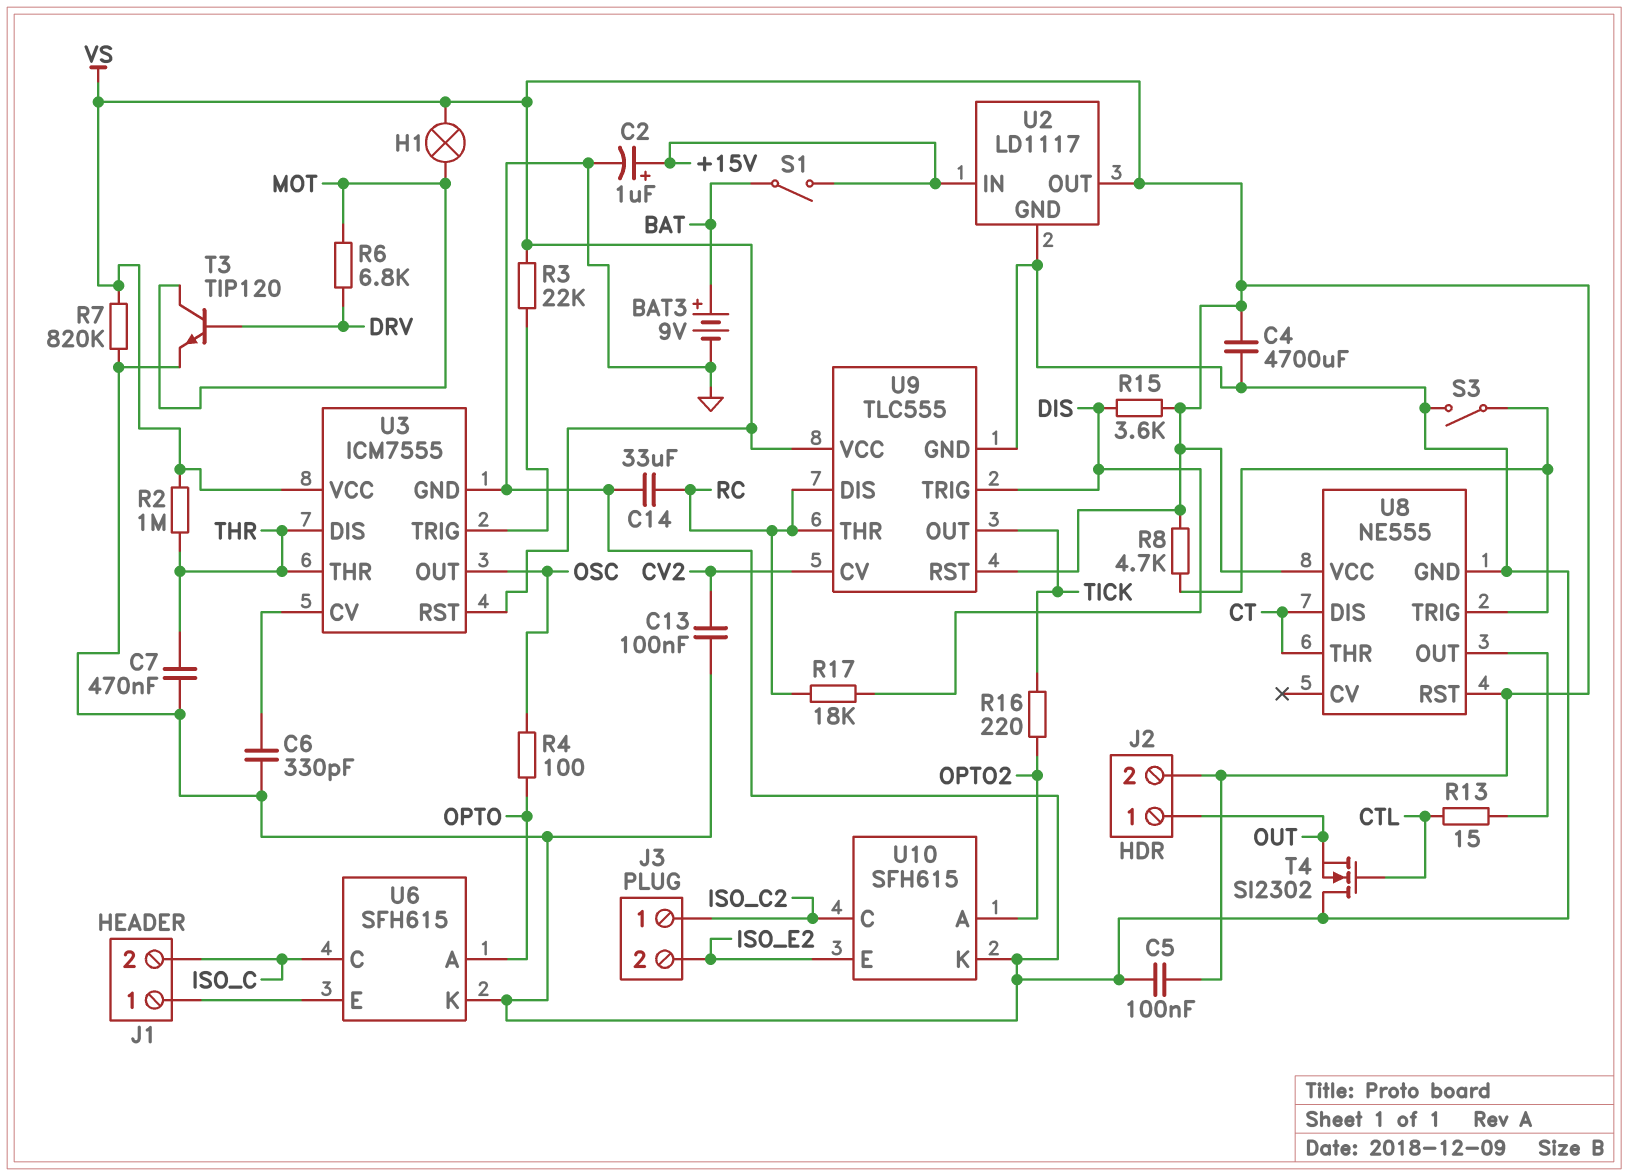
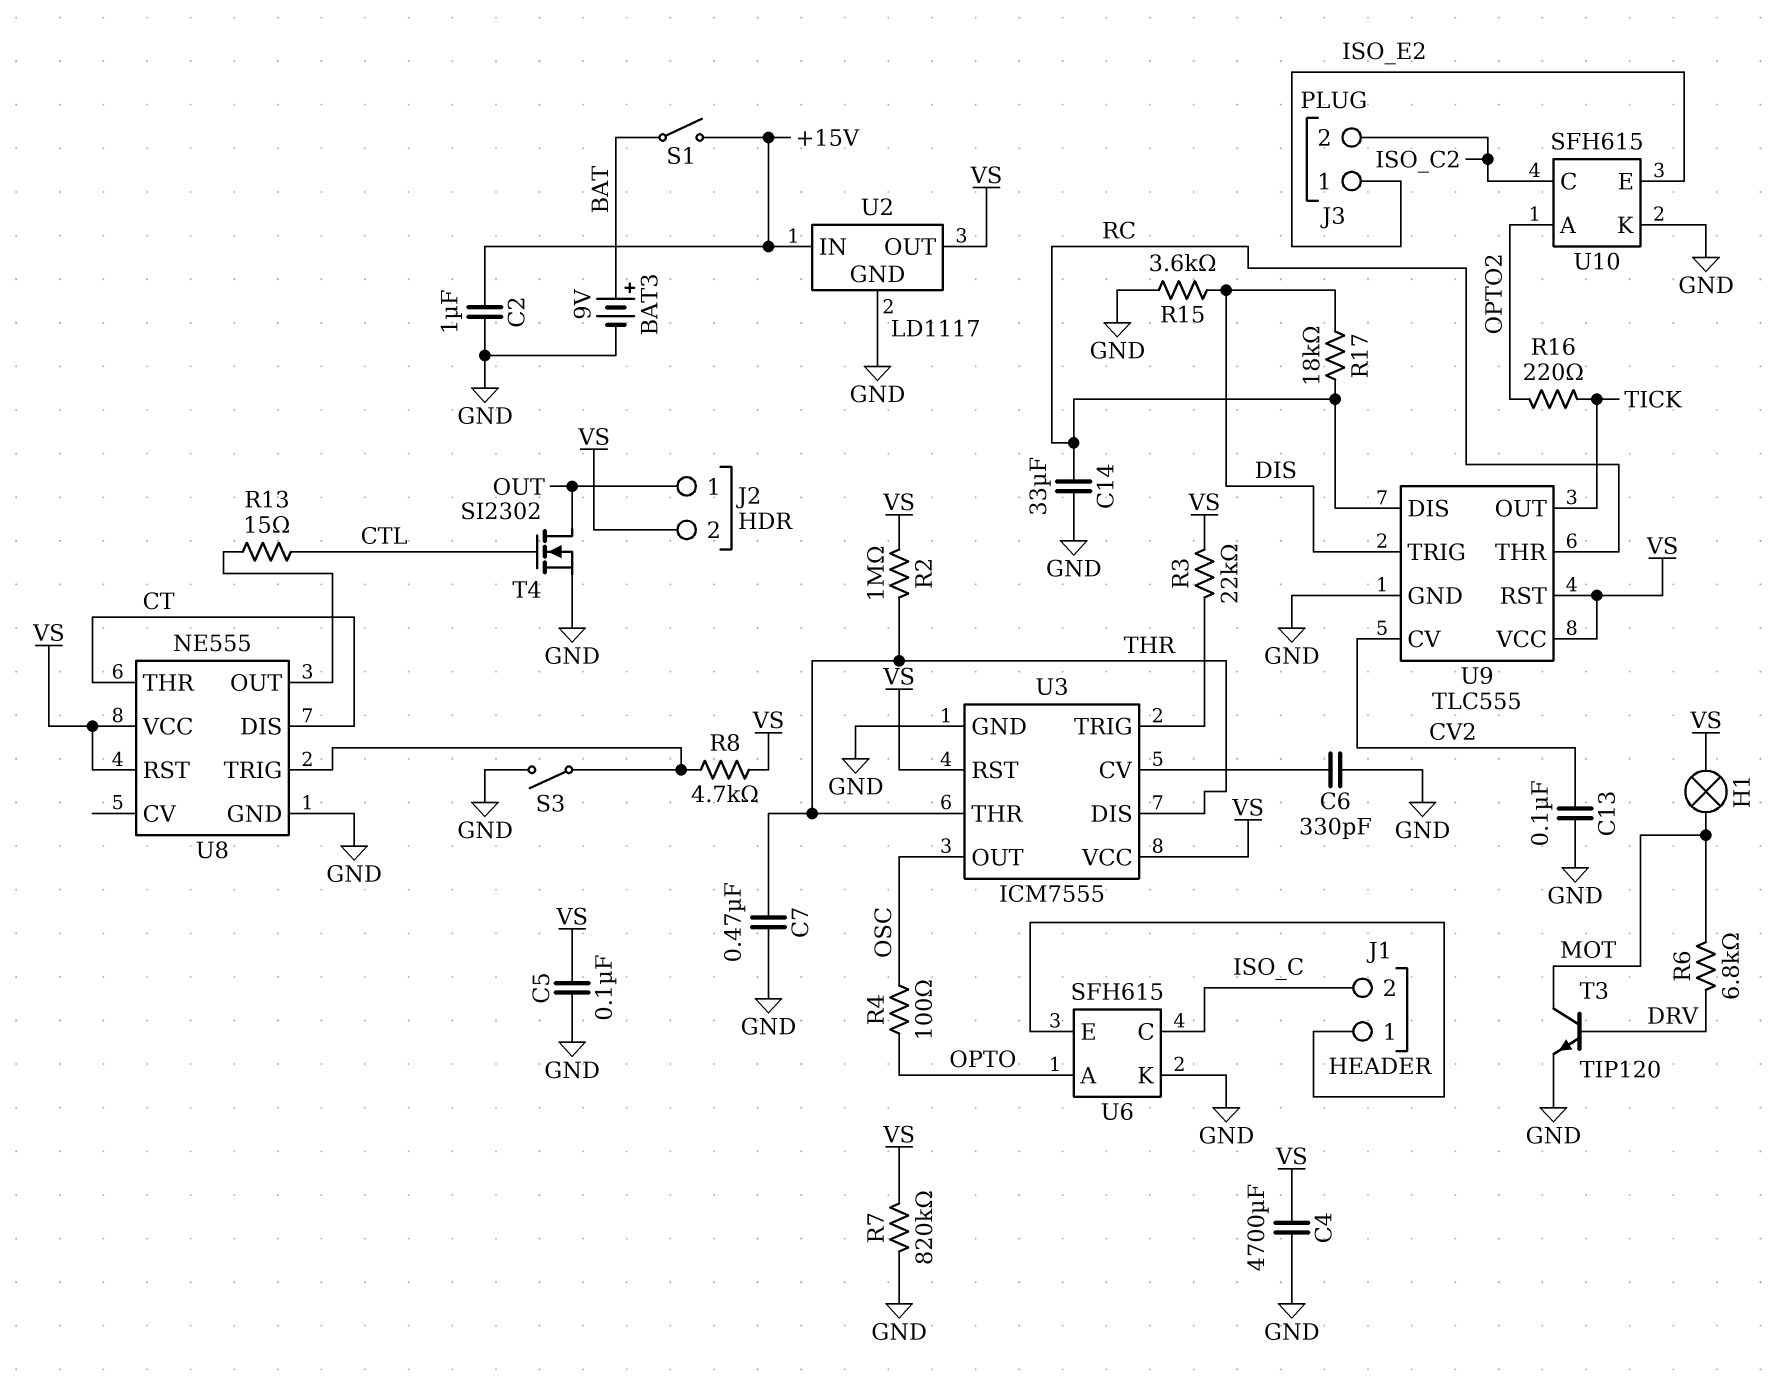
C2: 1uF (plus +15V, minus GND) -> 1uF (+15V, GND)
J3 pin 1: ISO_C2 -> ISO_E2
J3 pin 2: ISO_E2 -> ISO_C2
R15: 3.6k (DIS, VS) -> 3.6k (DIS, GND)
T4: NMOS SI2302 (G CTL, D GND, S OUT) -> NMOS SI2302 (G CTL, D OUT, S GND)

